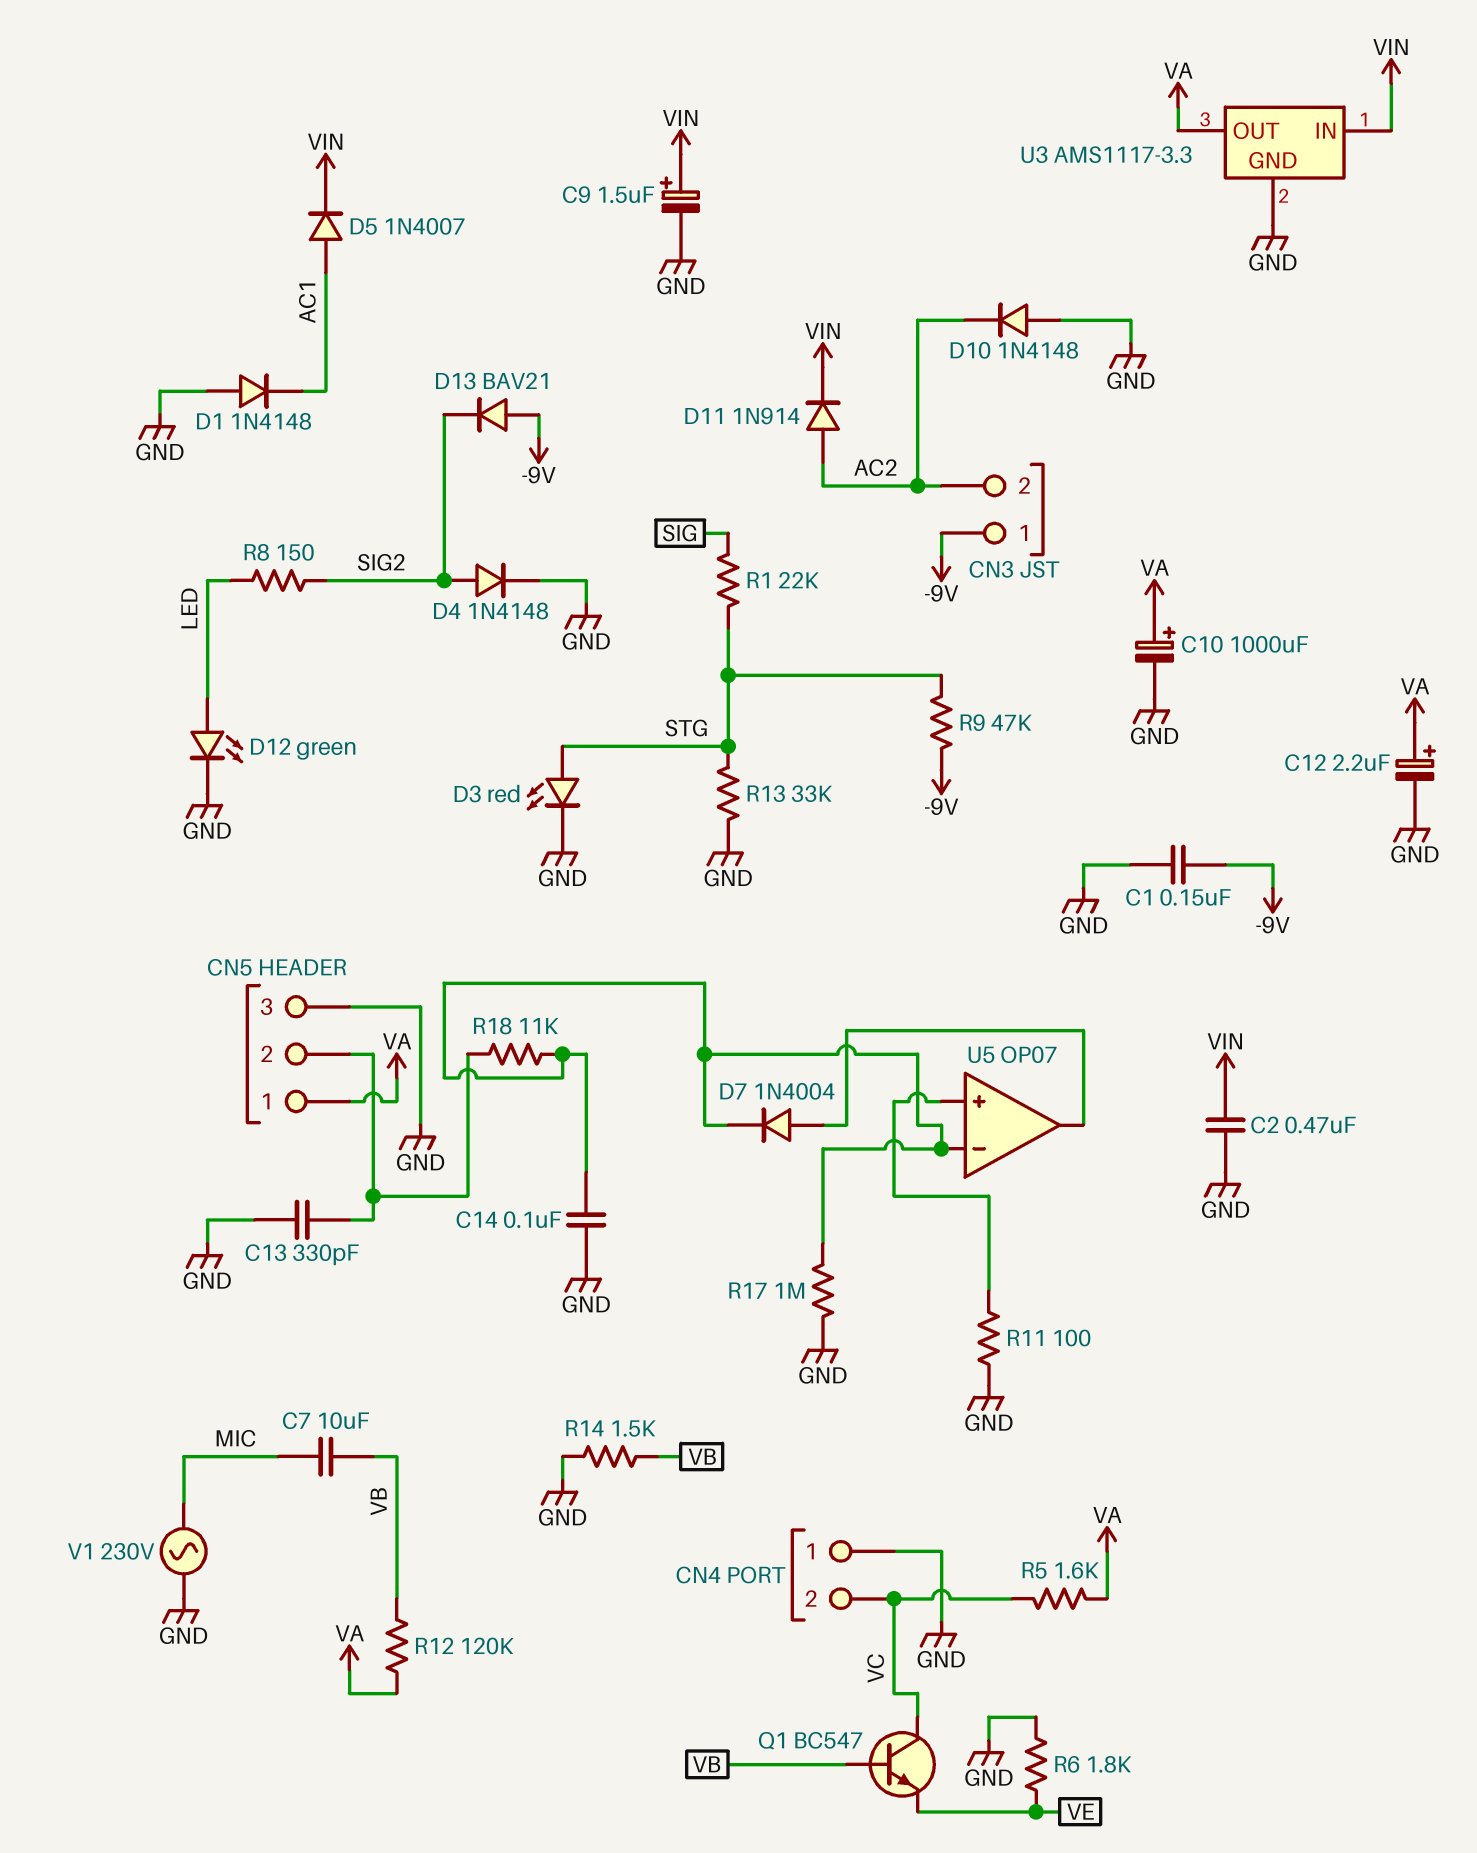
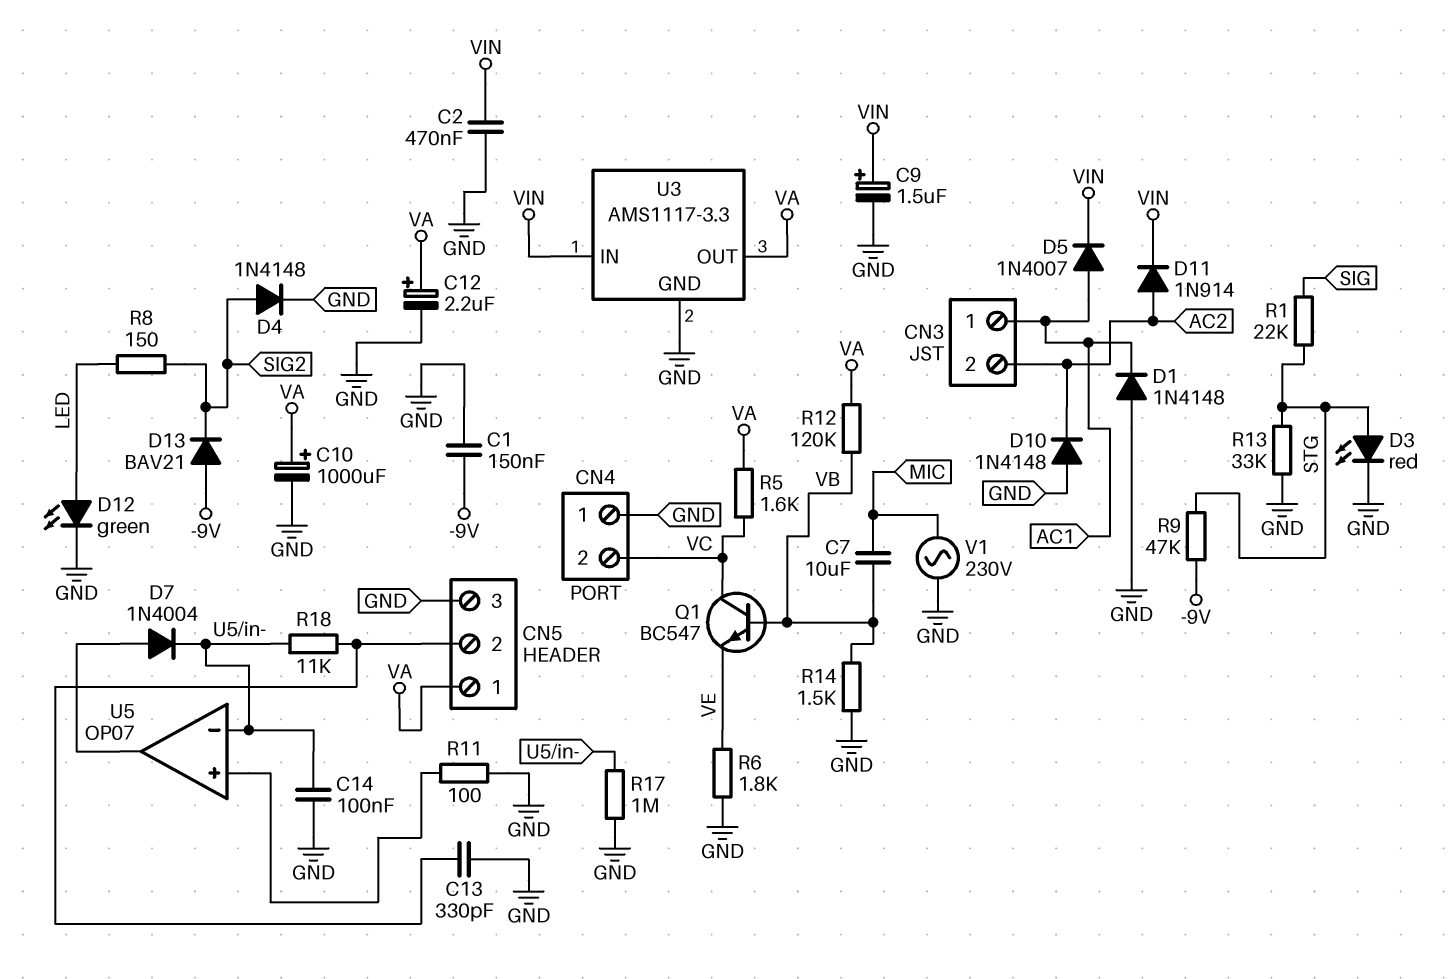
CN3 pin 1: -9V -> AC1

